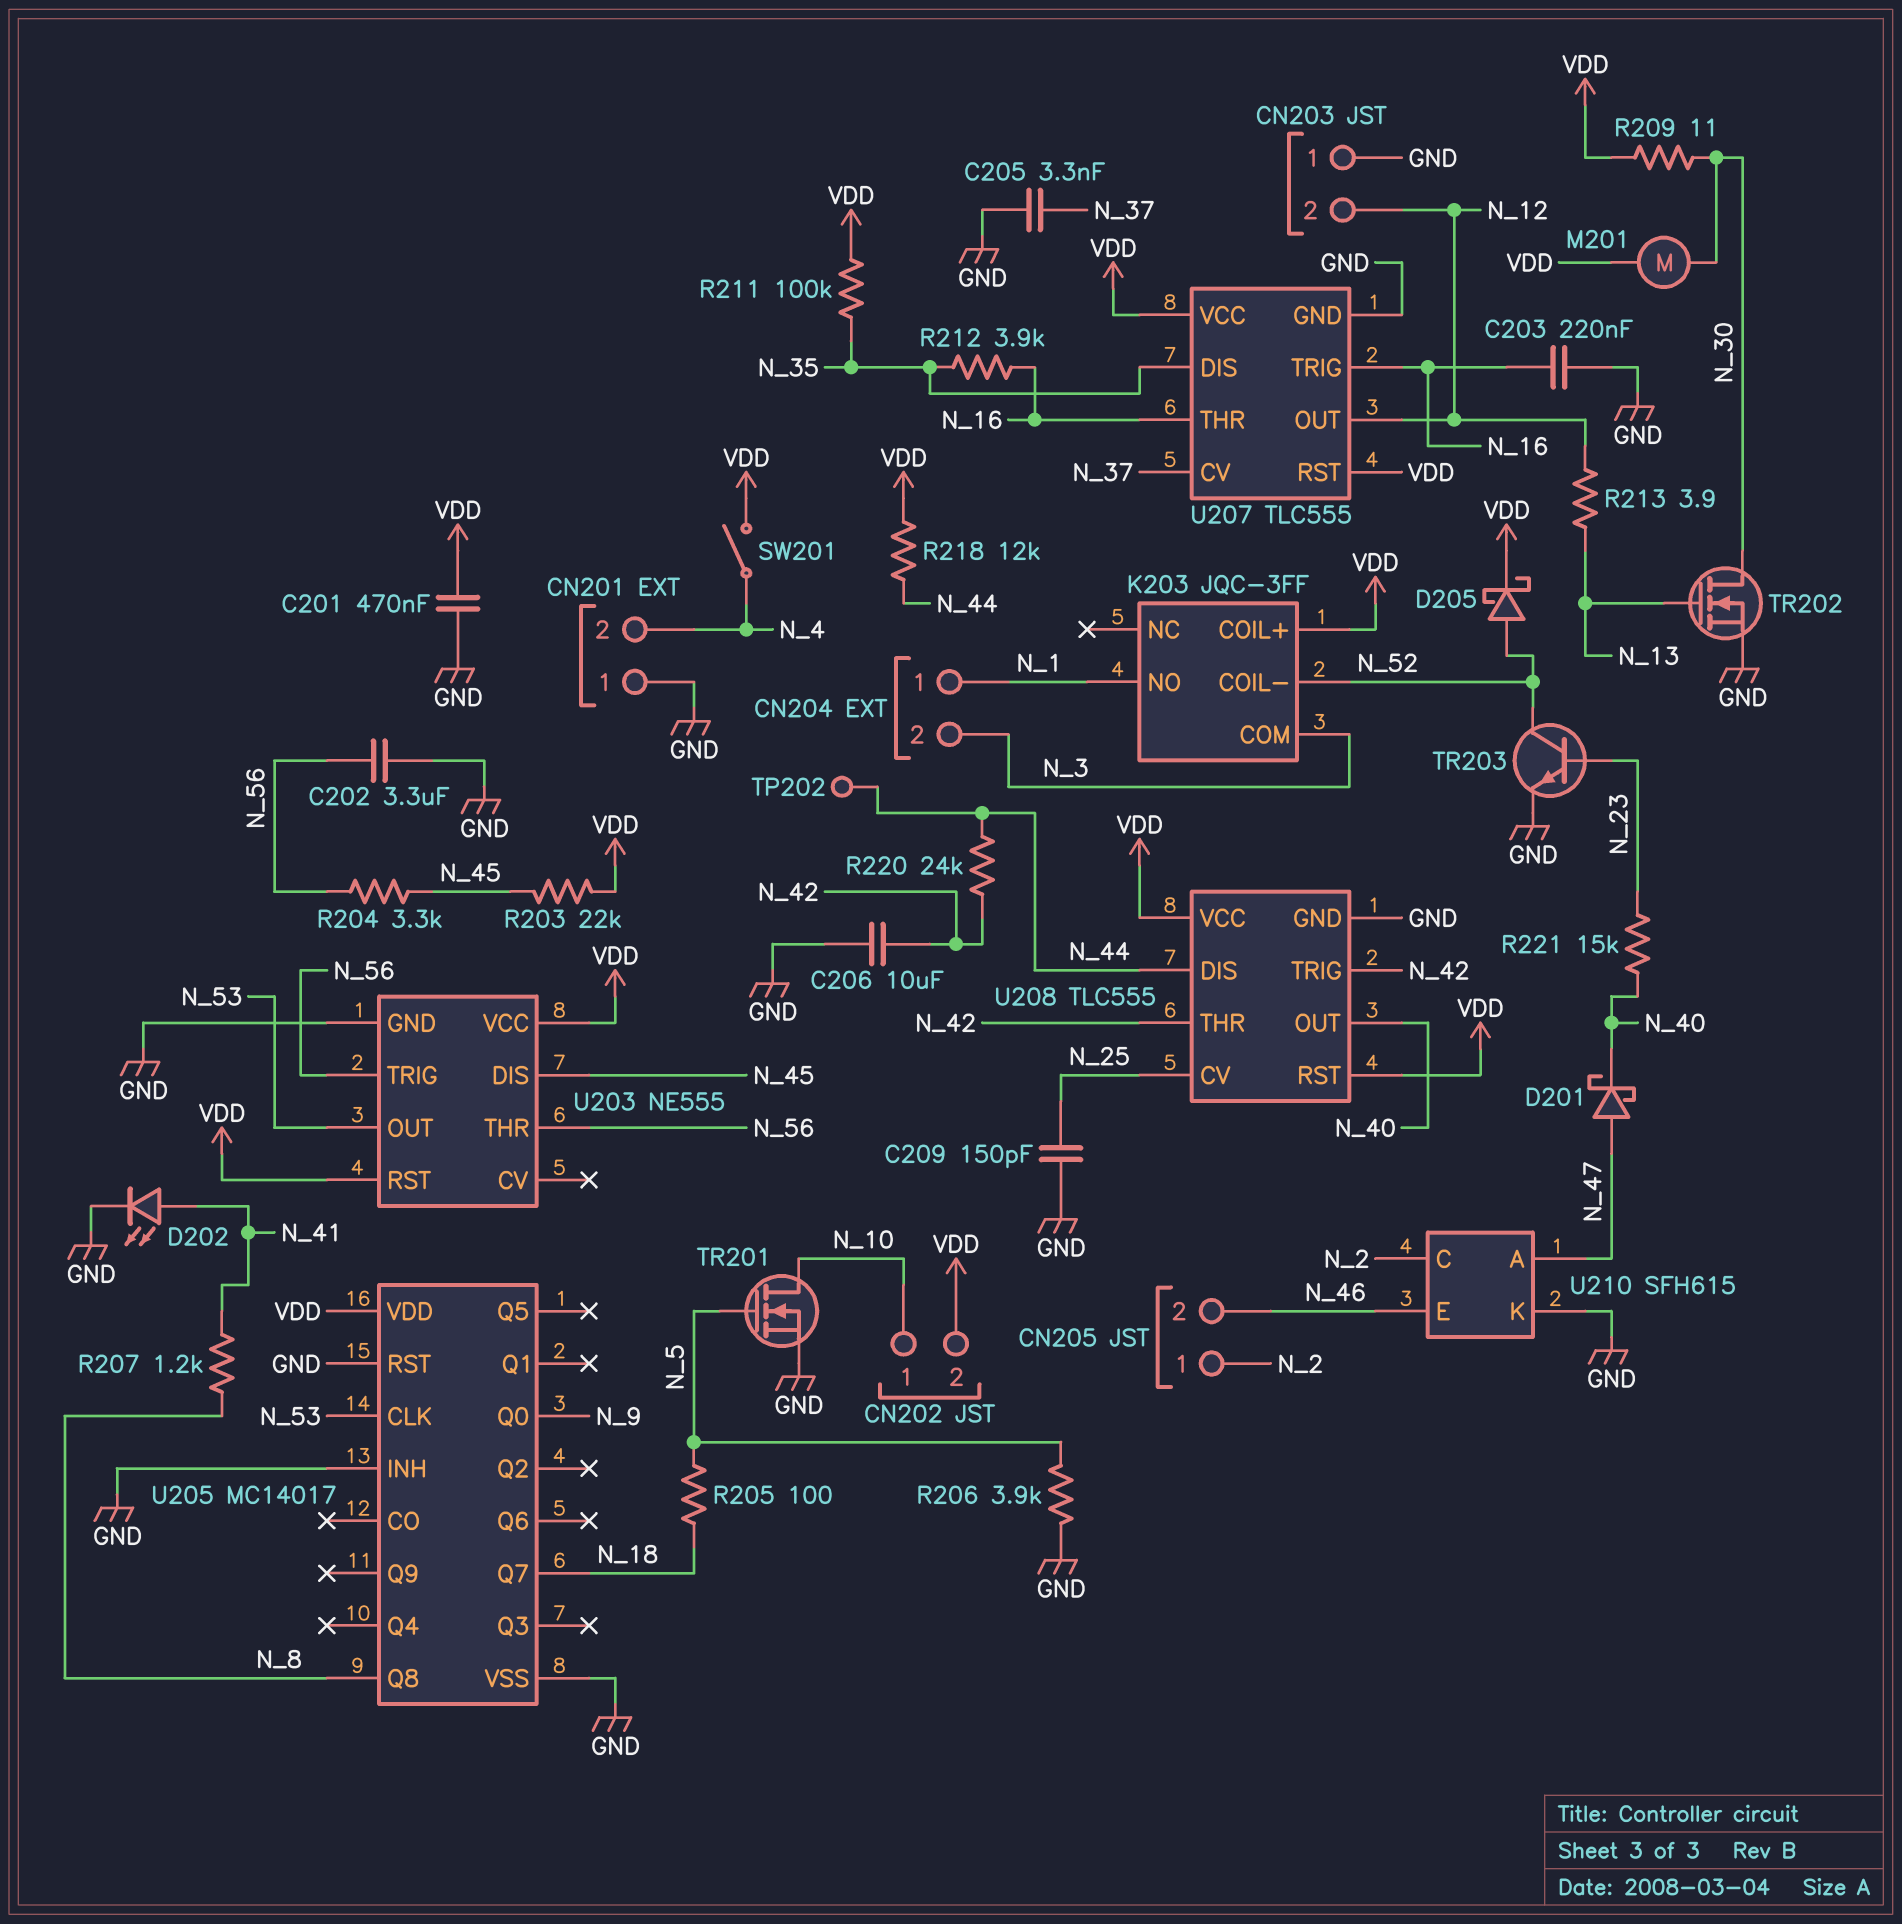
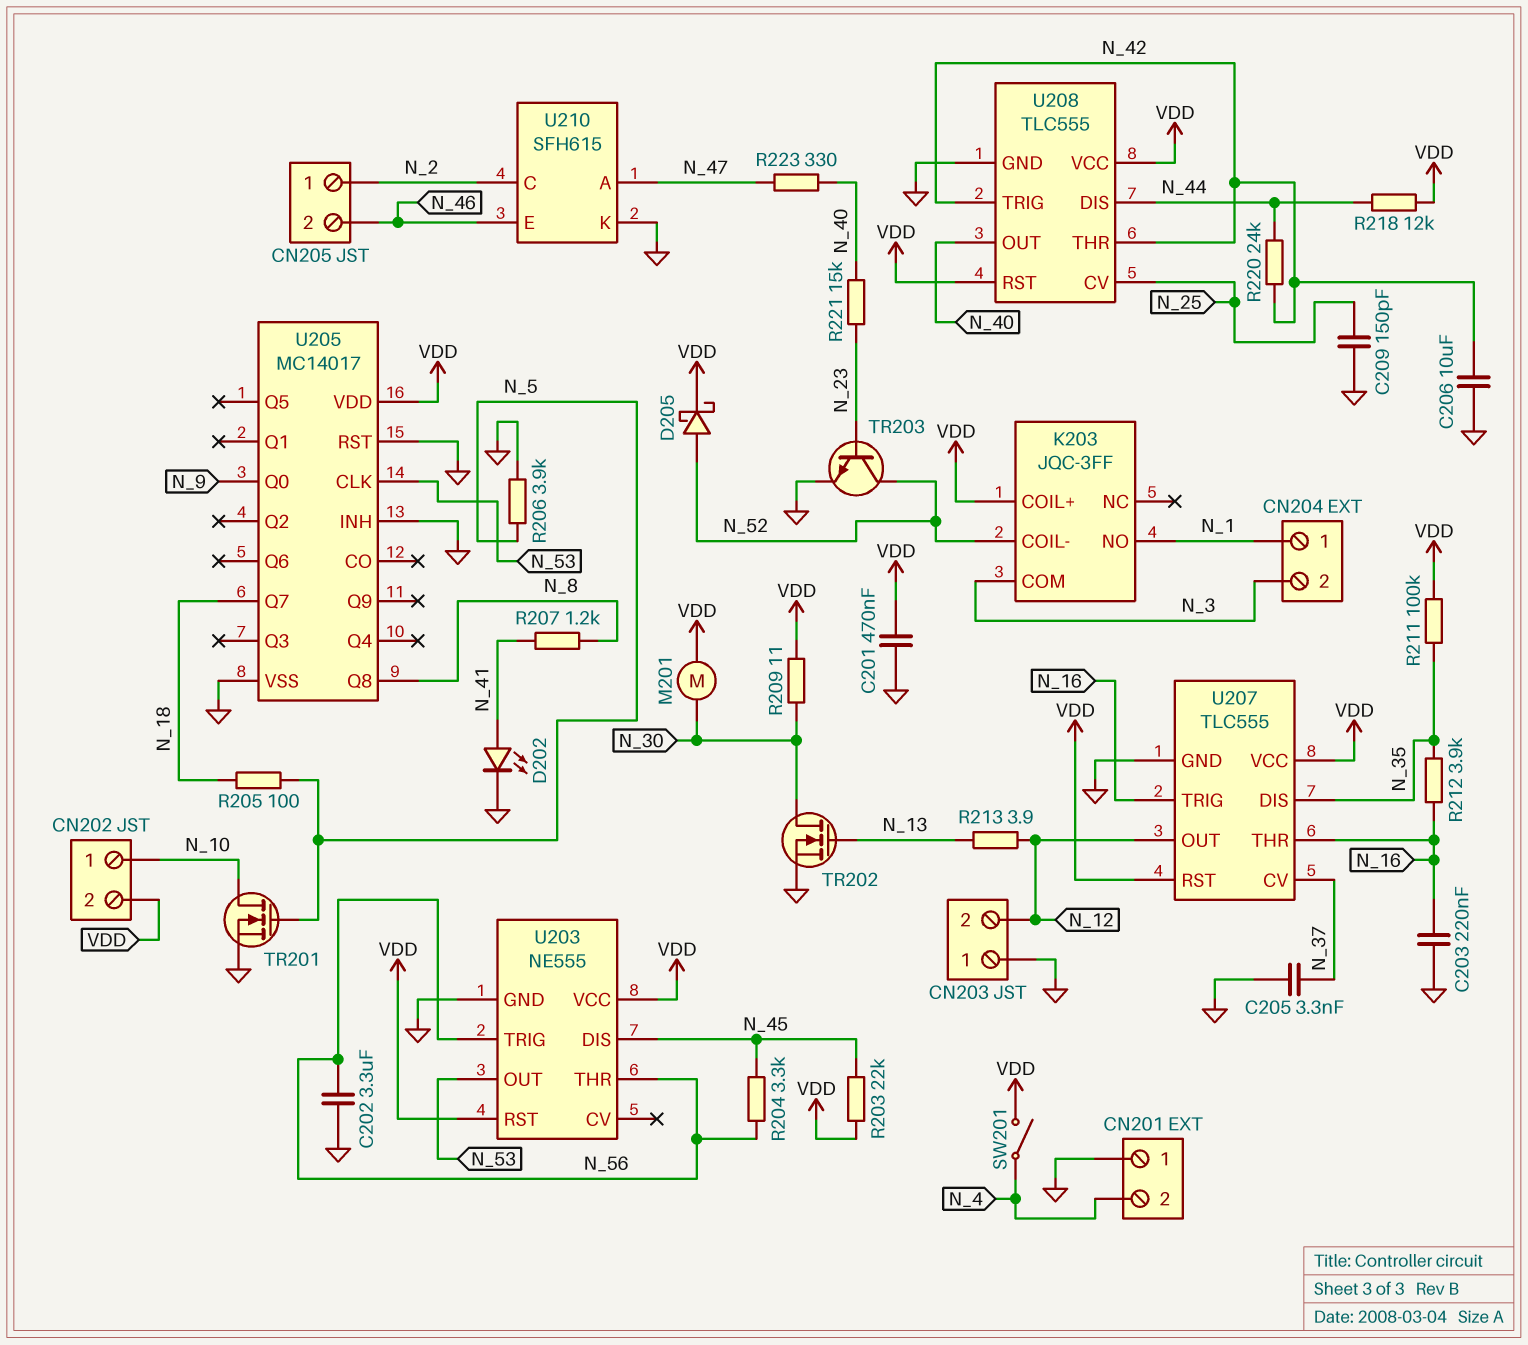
D201: schottky (A N_47, K N_40) -> none
R223: none -> 330 (N_40, N_47)
TP202: test point (N_44) -> none

